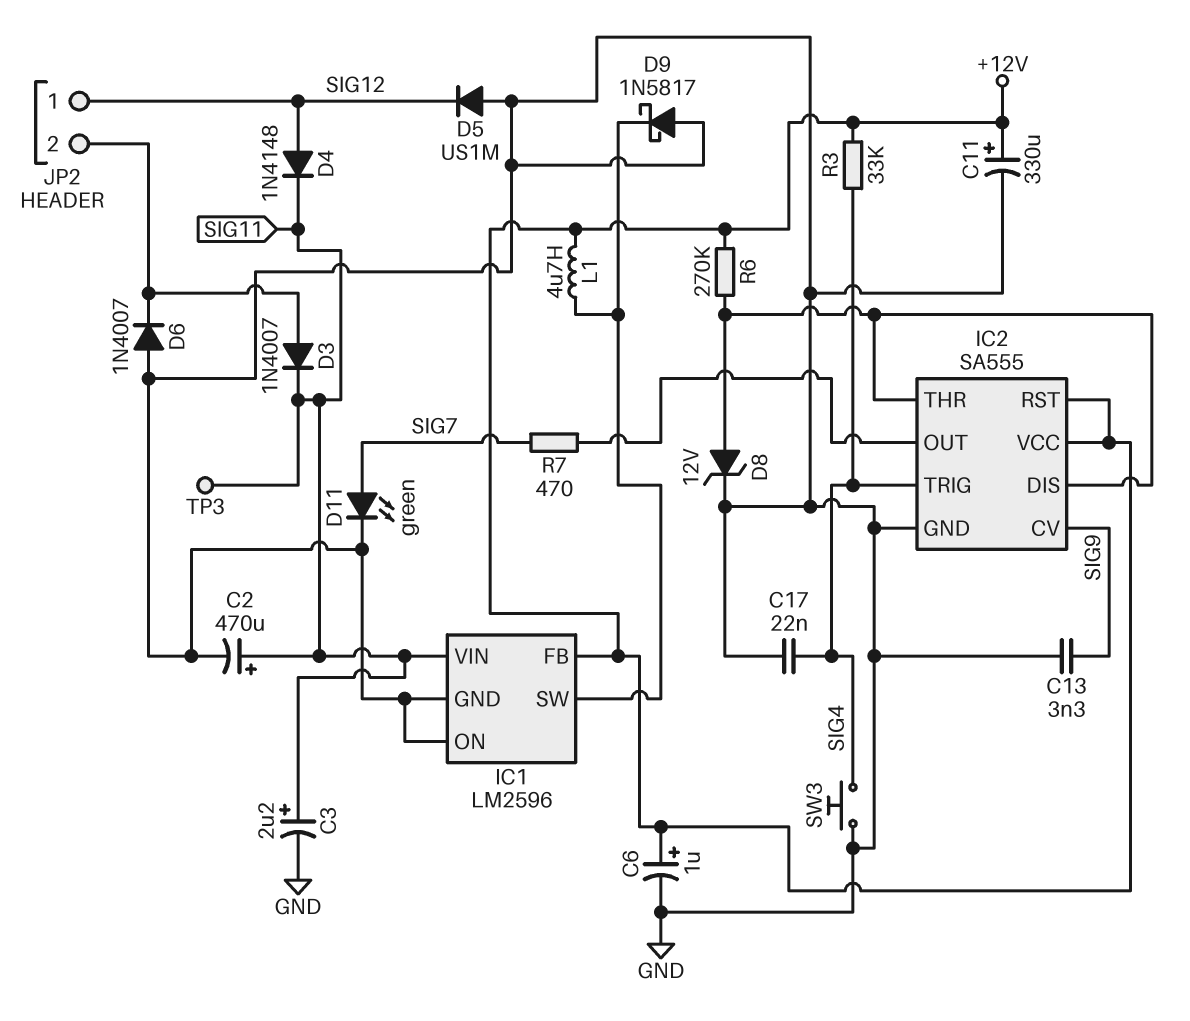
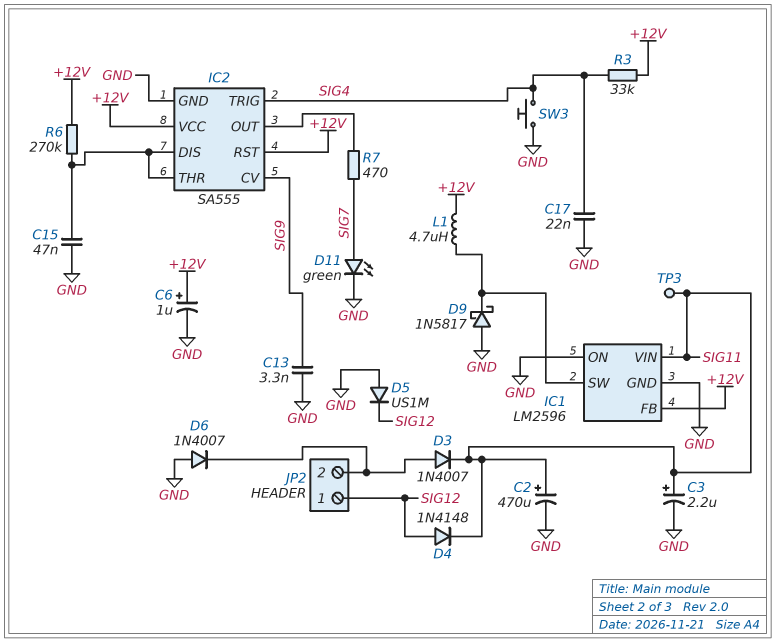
C11: 330uF (plus +12V, minus GND) -> none
C15: none -> 47nF (GND, IC2/DIS)
D8: zener 12V (A IC2/DIS, K GND) -> none

